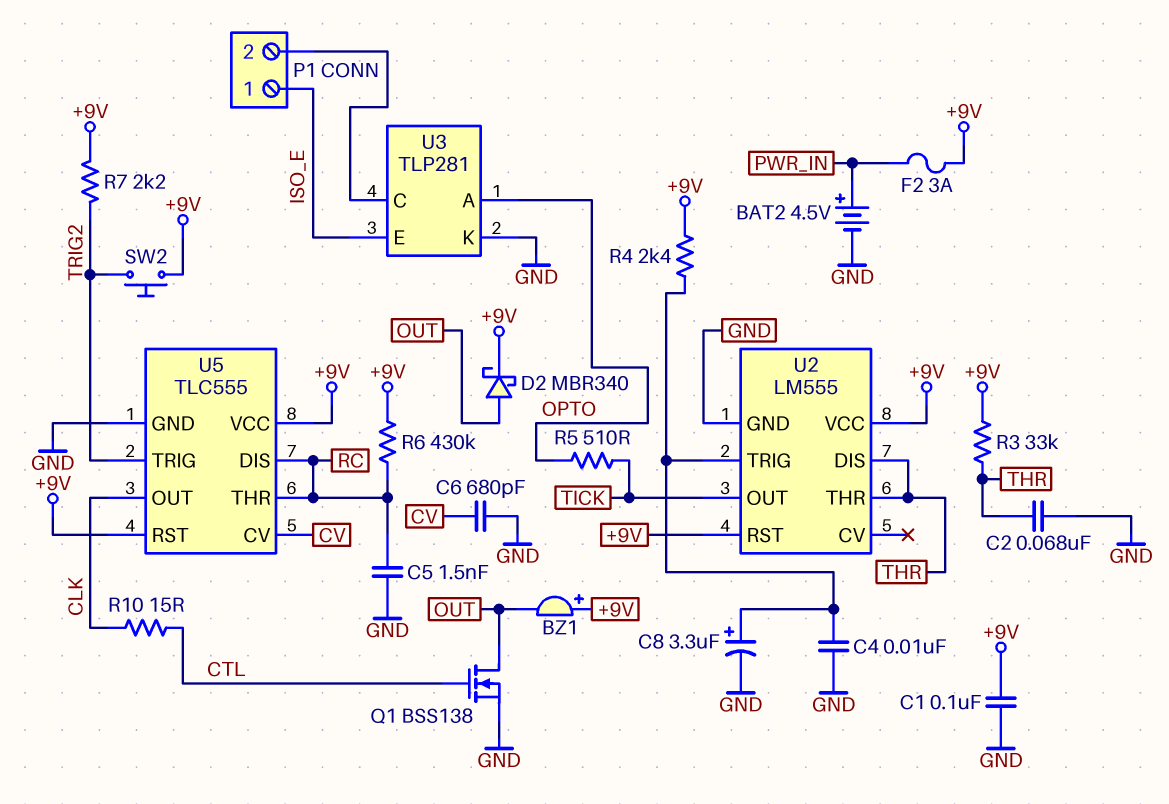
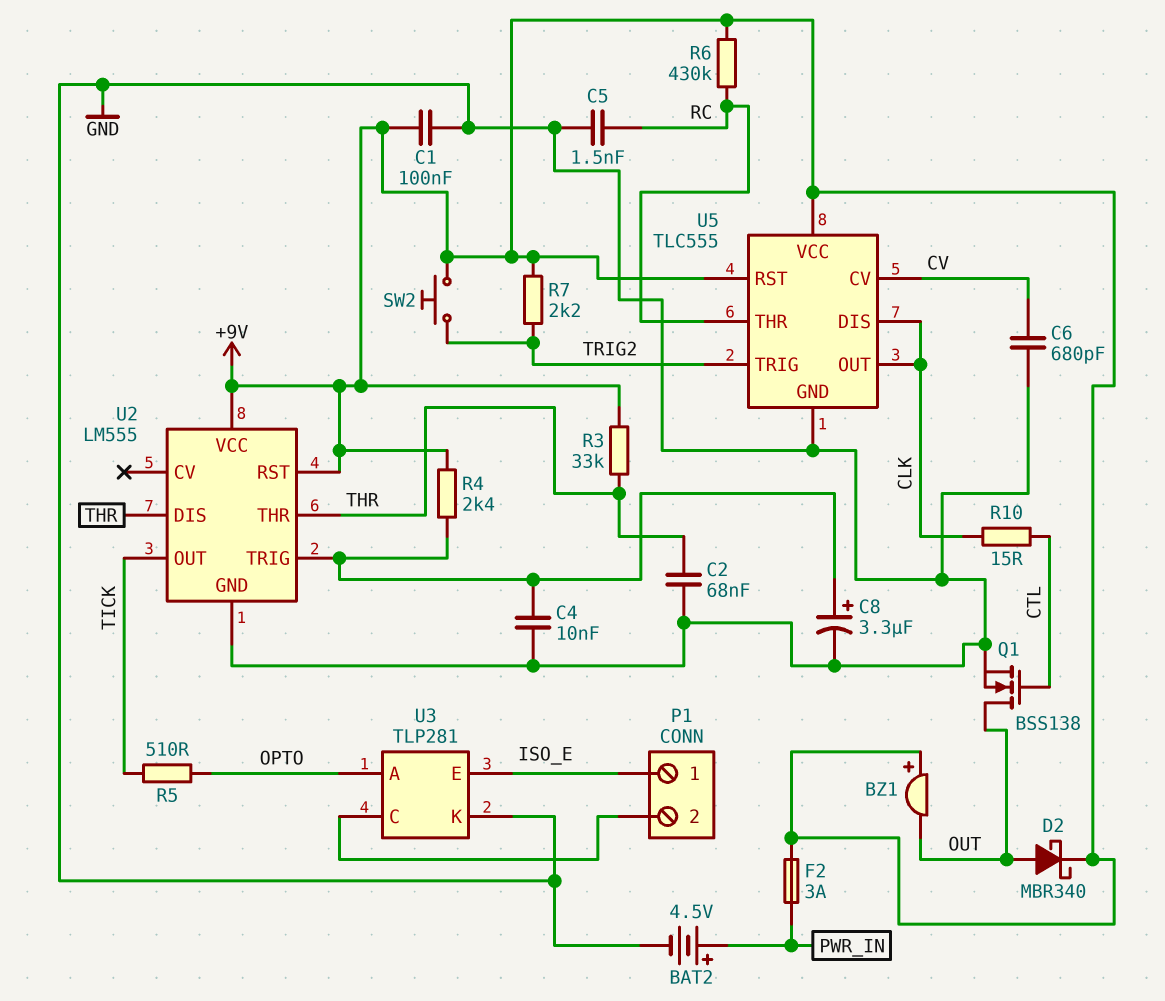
U5 pin DIS: RC -> CLK

